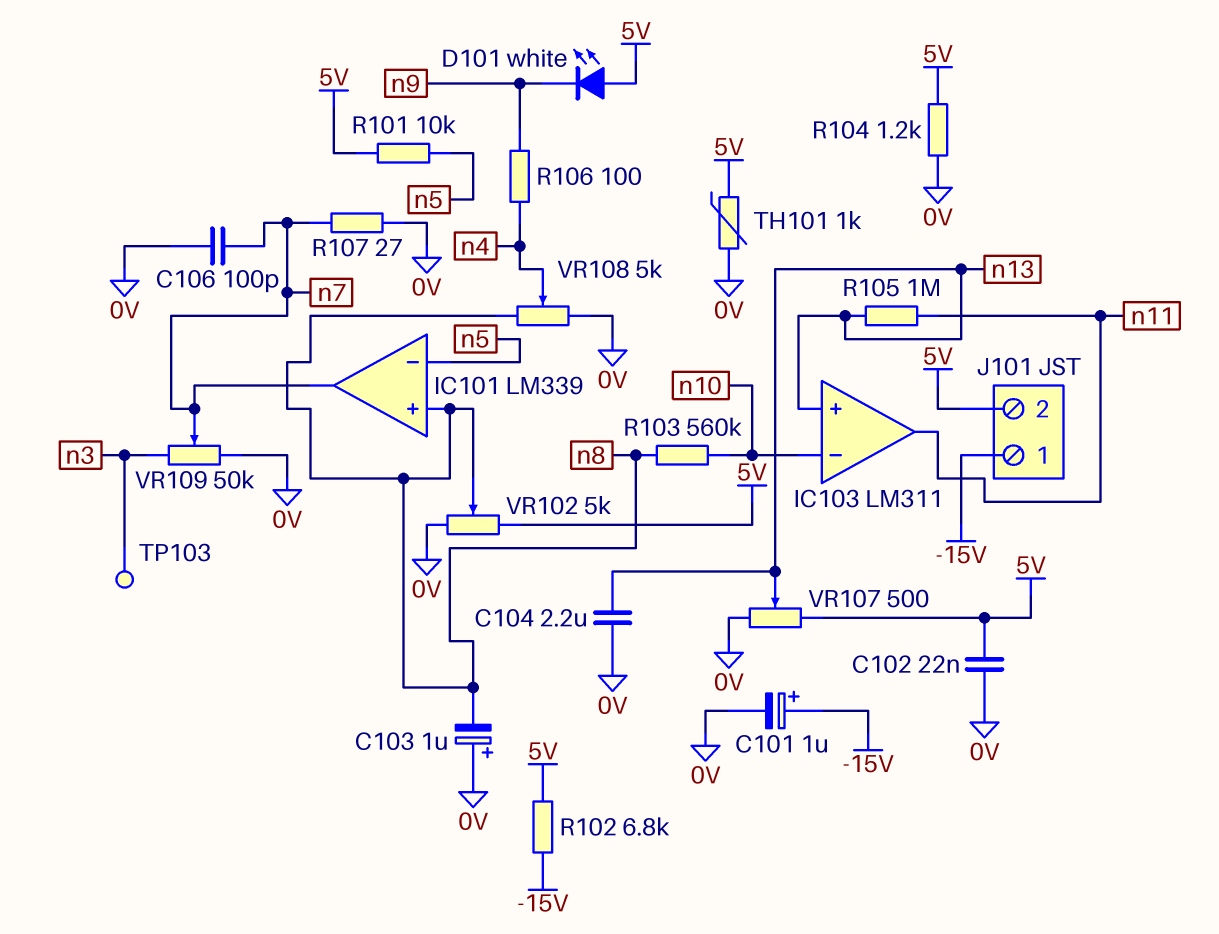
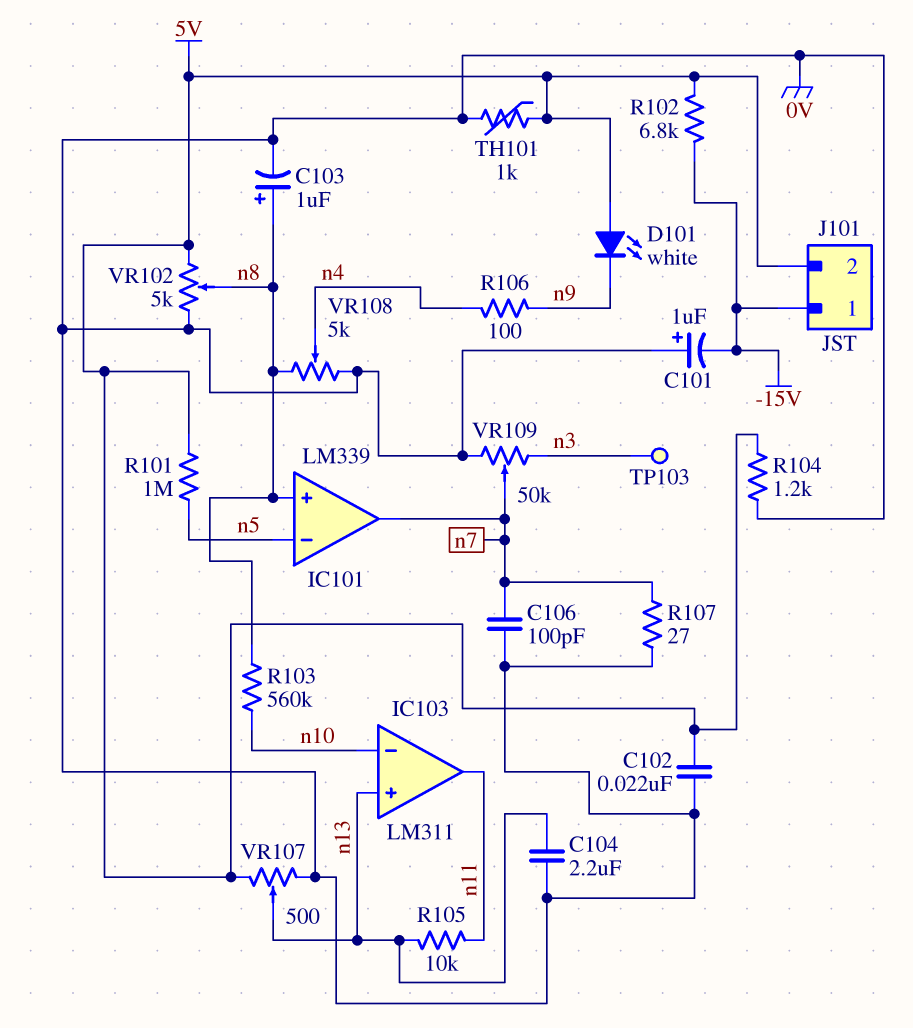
C101: 1uF (plus -15V, minus 0V) -> 1uF (plus 0V, minus -15V)
C103: 1uF (plus 0V, minus n8) -> 1uF (plus n8, minus 0V)
R101: 10k (5V, n5) -> 1M (5V, n5)
R105: 1M (n11, n13) -> 10k (n11, n13)

